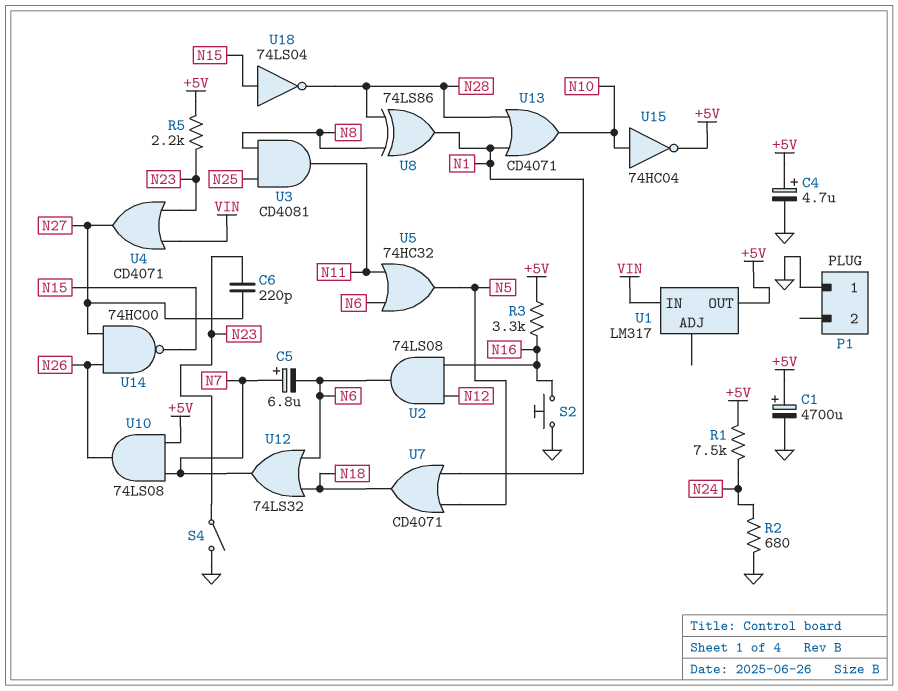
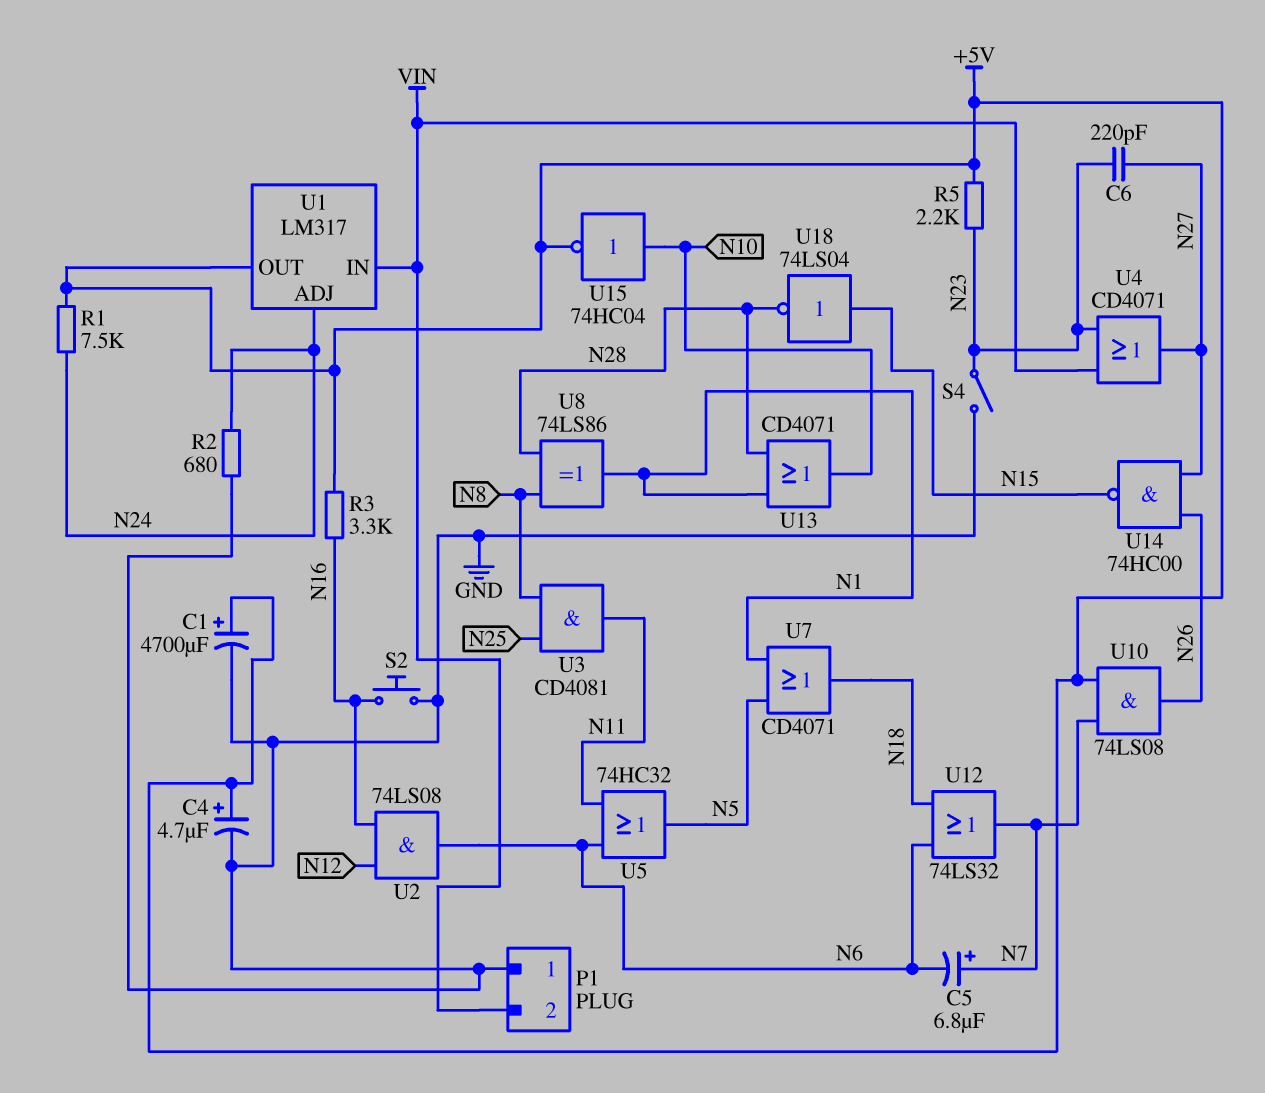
P1 pin 2: none -> VIN
U1 pin ADJ: none -> N24

